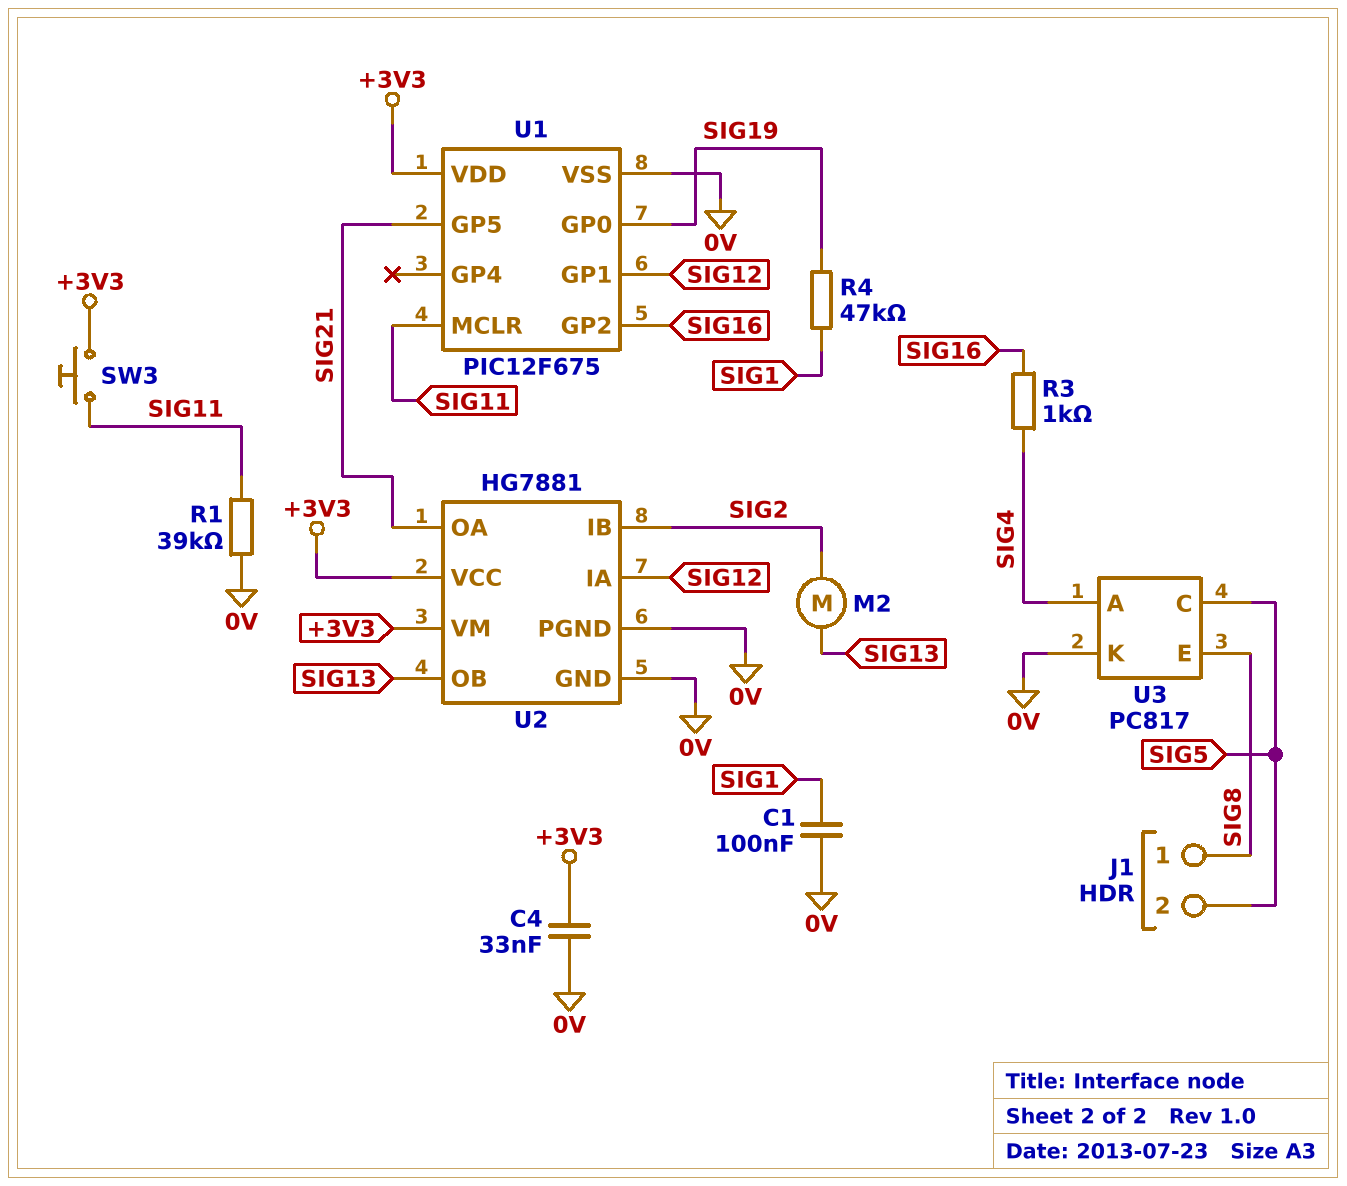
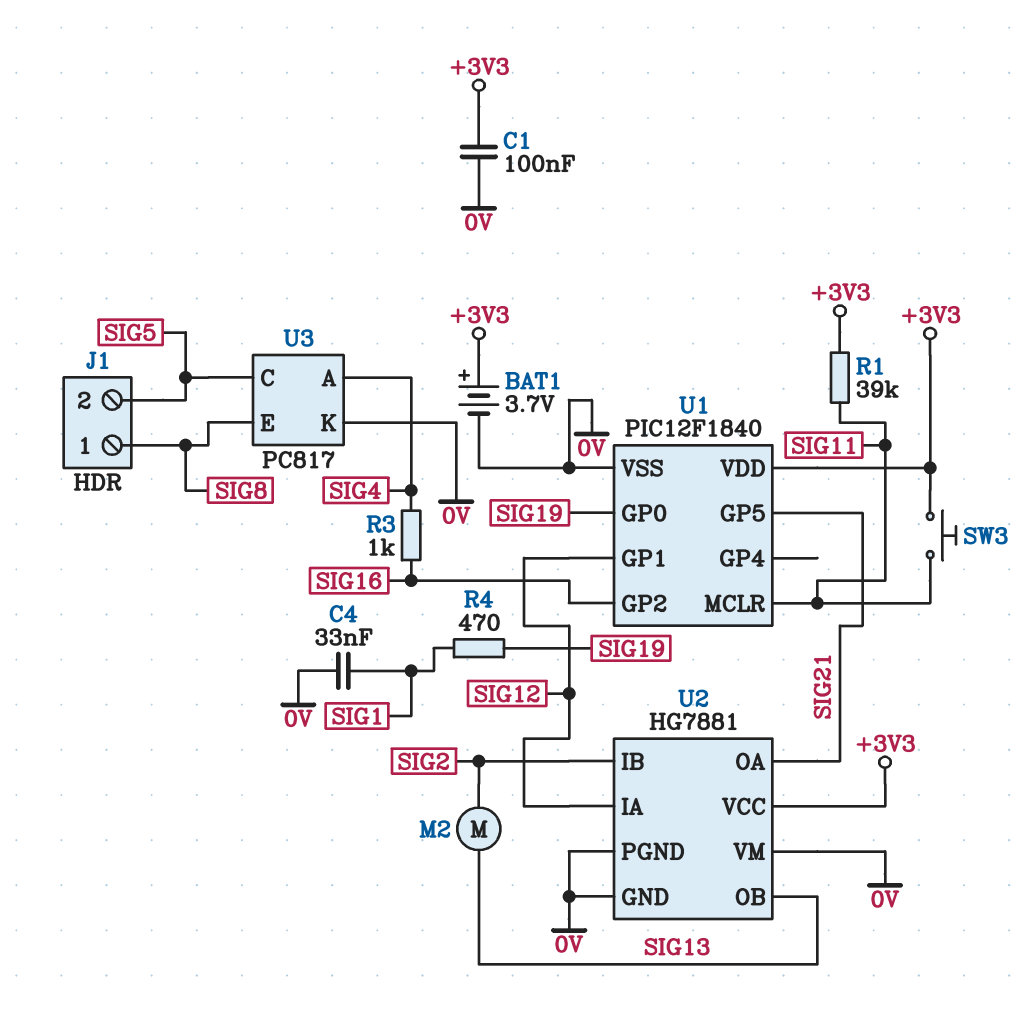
BAT1: none -> 3.7V (plus +3V3, minus 0V)
C1: 100nF (0V, SIG1) -> 100nF (+3V3, 0V)
C4: 33nF (+3V3, 0V) -> 33nF (0V, SIG1)
R1: 39k (0V, SIG11) -> 39k (+3V3, SIG11)
R4: 47k (SIG1, SIG19) -> 470 (SIG1, SIG19)
U1: PIC12F675 -> PIC12F1840
U2 pin VM: +3V3 -> 0V

